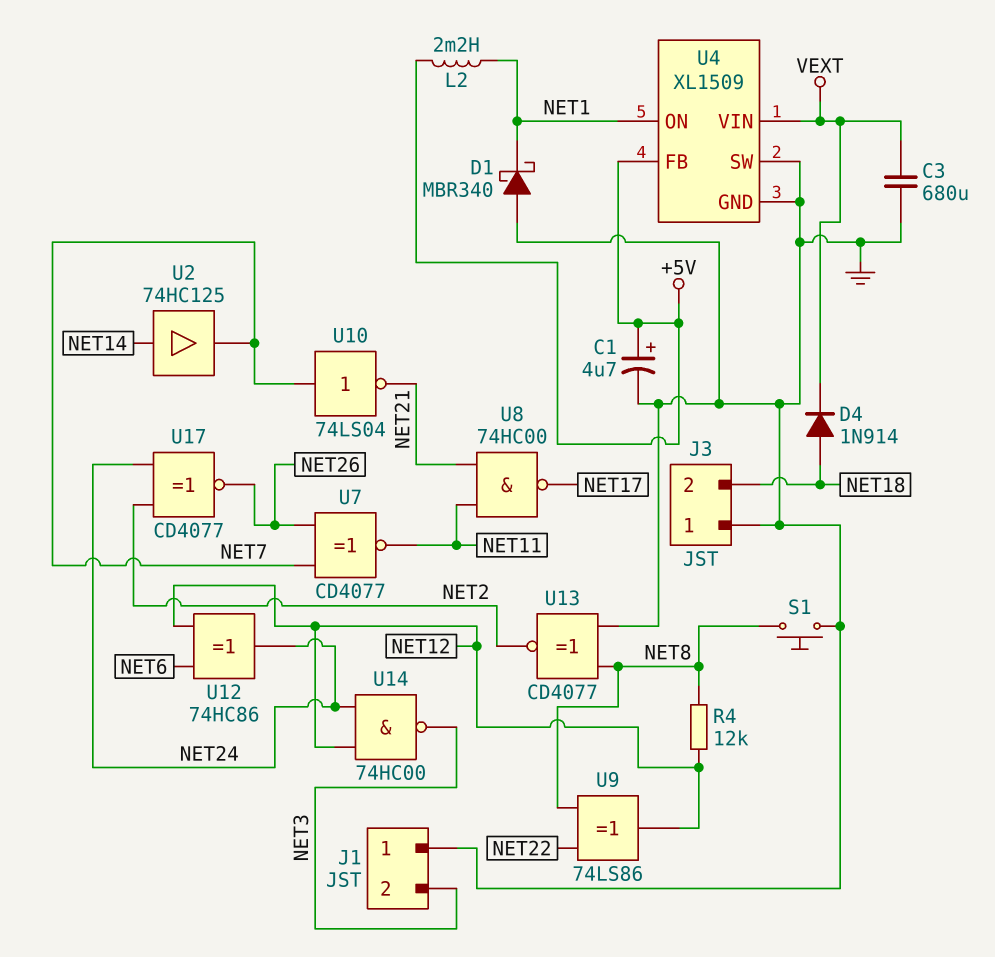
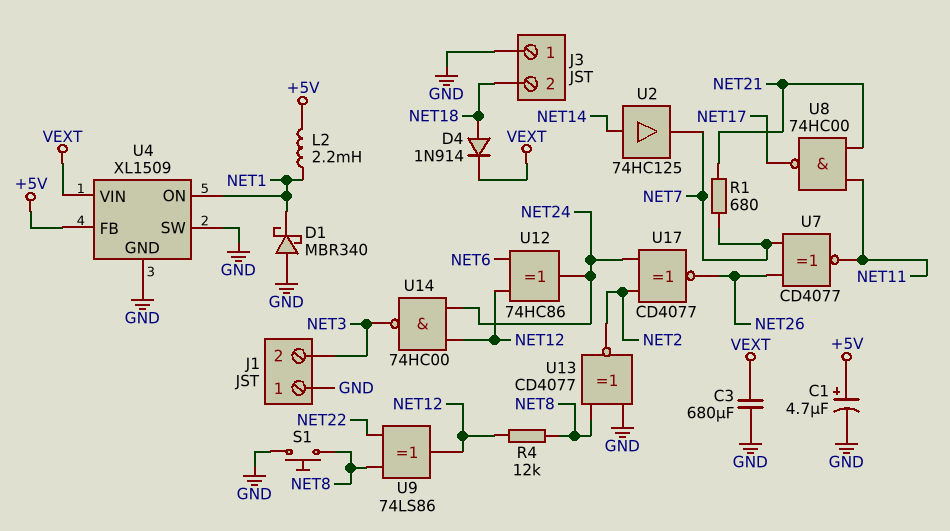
R1: none -> 680 (NET7, NET21)
U10: NOT 74LS04 (in NET7, out NET21) -> none

